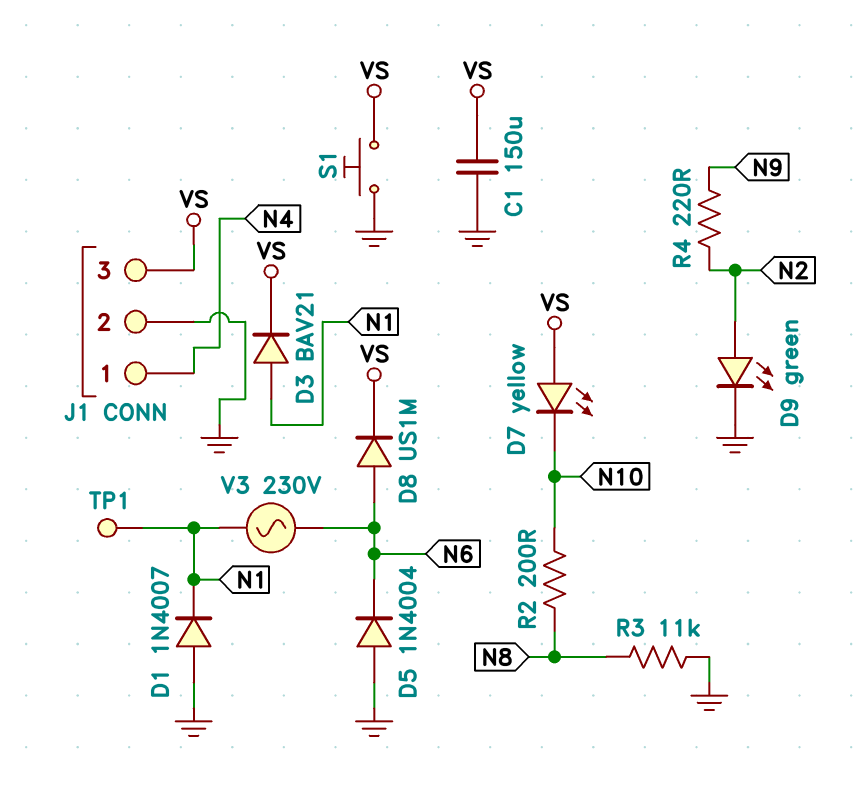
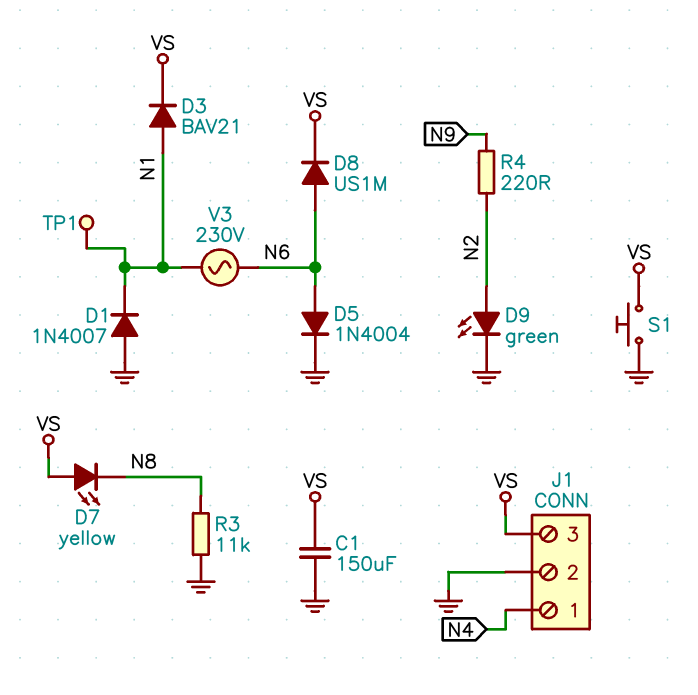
D5: diode 1N4004 (A GND, K N6) -> diode 1N4004 (A N6, K GND)
D7: LED yellow (A VS, K N10) -> LED yellow (A VS, K N8)
R2: 200 (N8, N10) -> none

